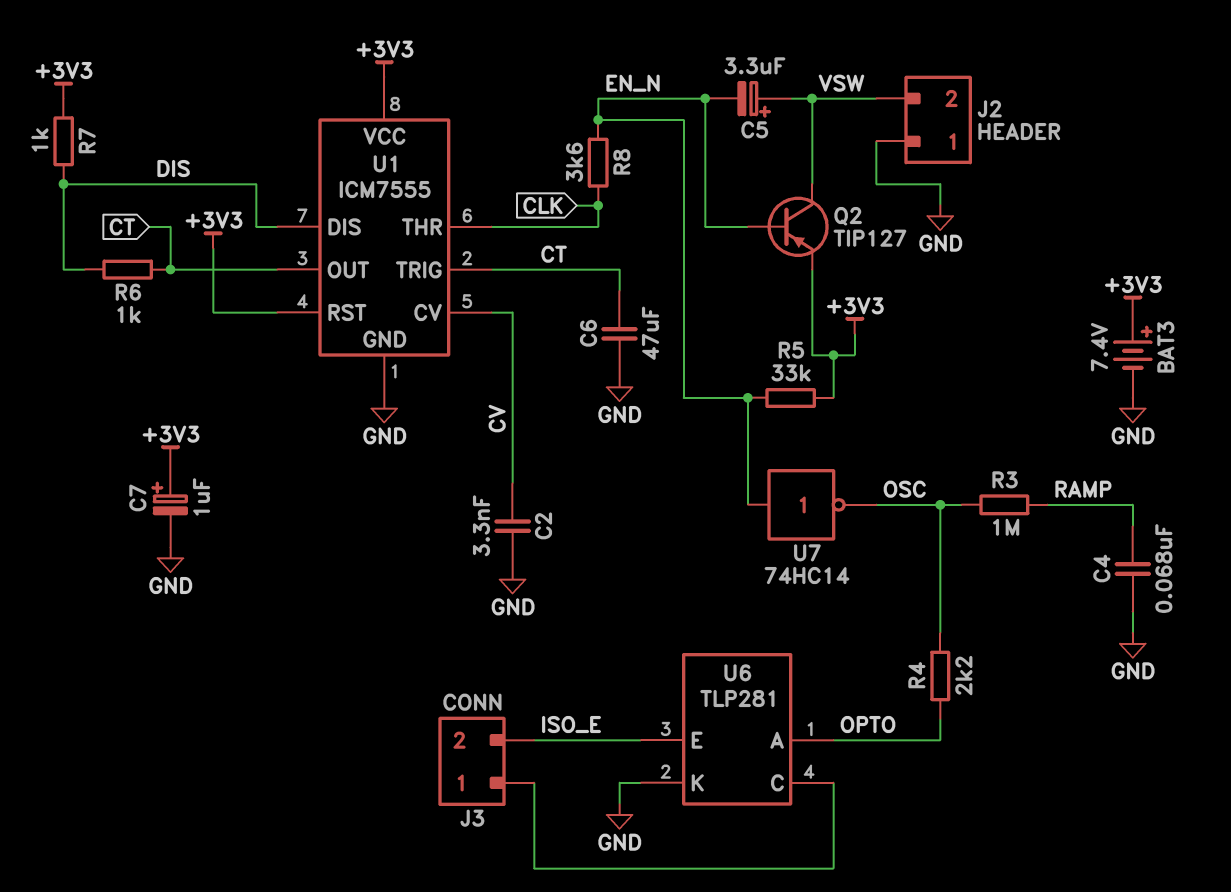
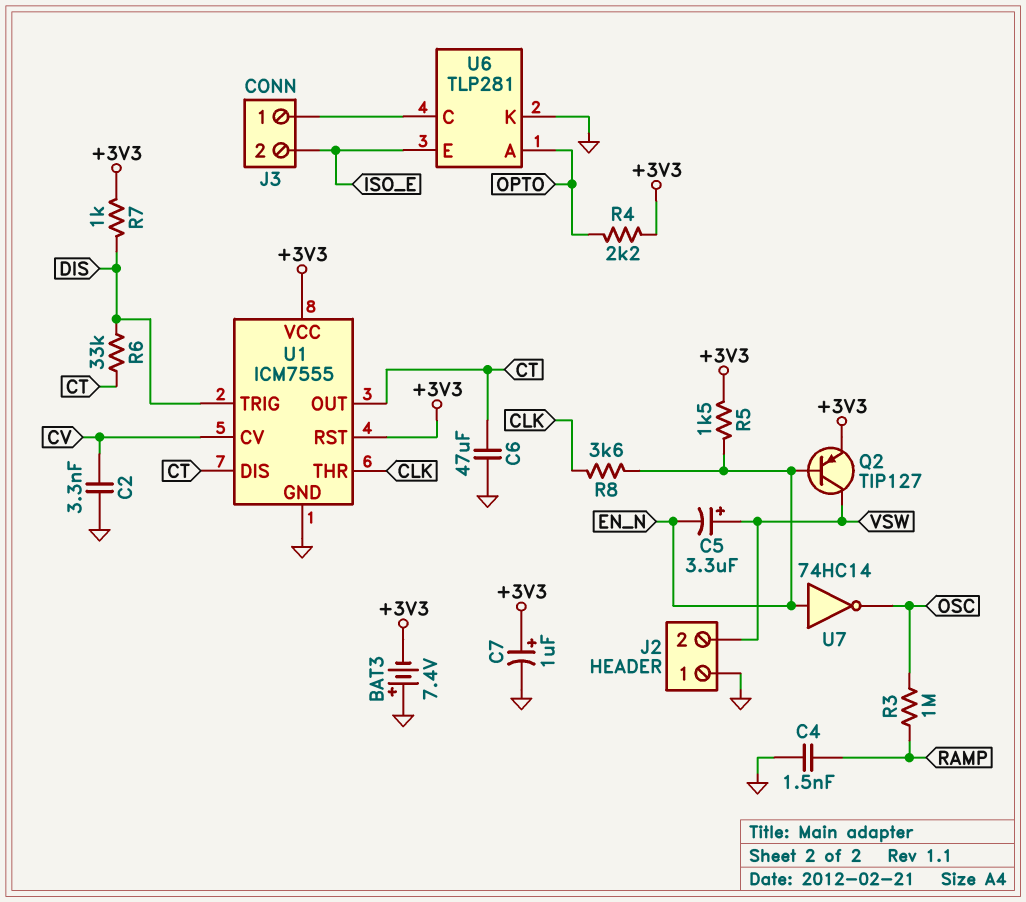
BAT3: 7.4V (plus +3V3, minus GND) -> 7.4V (plus GND, minus +3V3)
C4: 68nF (GND, RAMP) -> 1.5nF (GND, RAMP)
R4: 2.2k (OPTO, OSC) -> 2.2k (+3V3, OPTO)
R5: 33k (+3V3, EN_N) -> 1.5k (+3V3, EN_N)
R6: 1k (CT, DIS) -> 33k (CT, DIS)
U1 pin DIS: DIS -> CT
U1 pin TRIG: CT -> DIS

